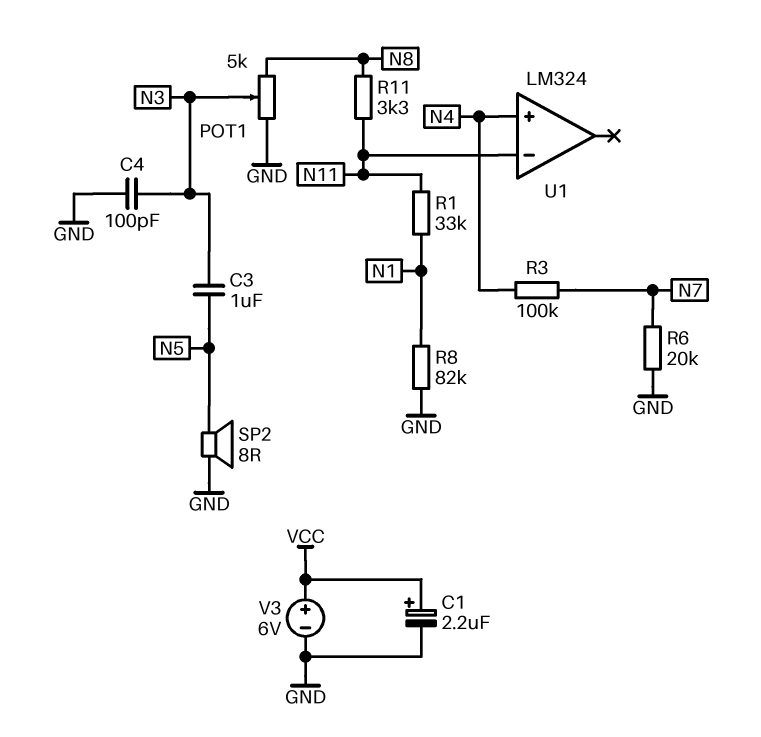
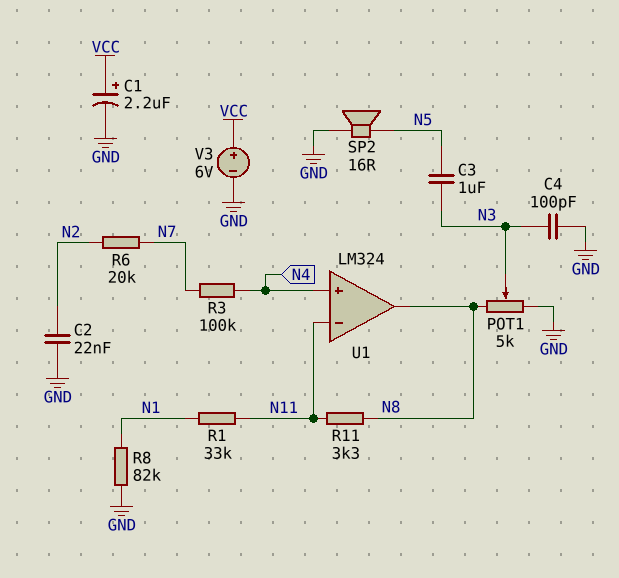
C2: none -> 22nF (GND, N2)
R6: 20k (GND, N7) -> 20k (N2, N7)
SP2: speaker 8R (GND, N5) -> speaker 16R (GND, N5)
U1 pin out: none -> N8

